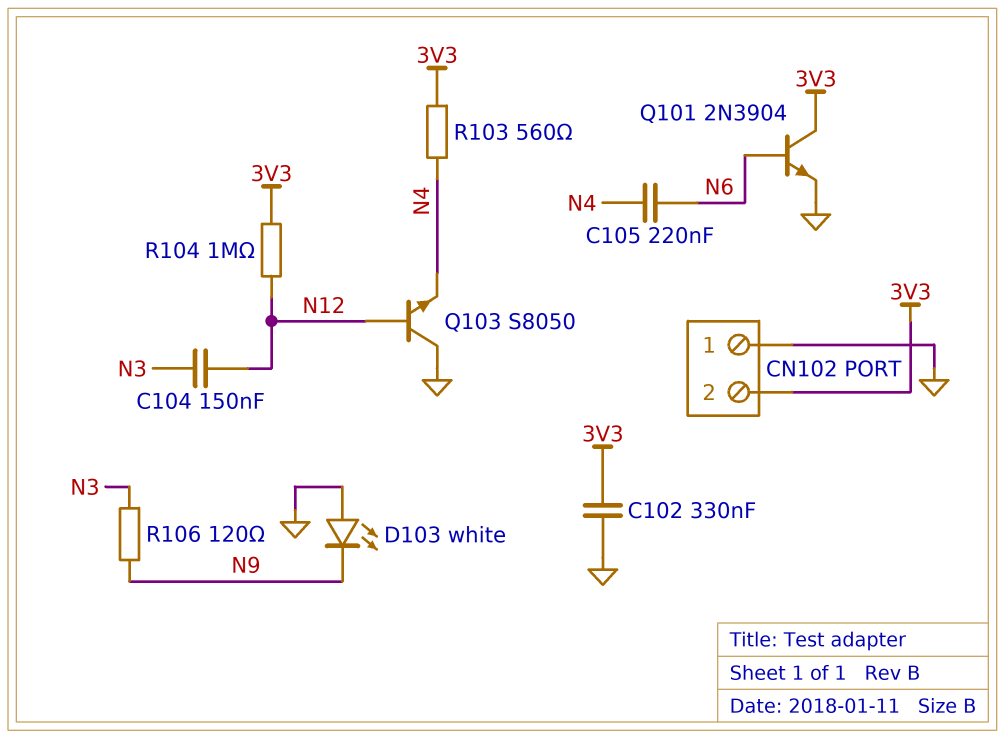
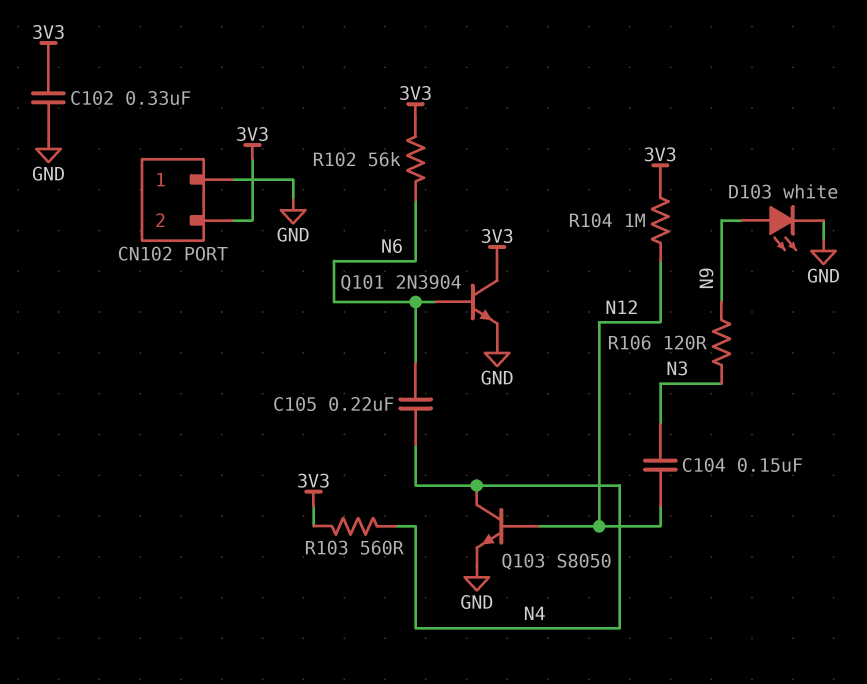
D103: LED white (A GND, K N9) -> LED white (A N9, K GND)
Q103: NPN S8050 (B N12, C GND, E N4) -> NPN S8050 (B N12, C N4, E GND)
R102: none -> 56k (3V3, N6)

